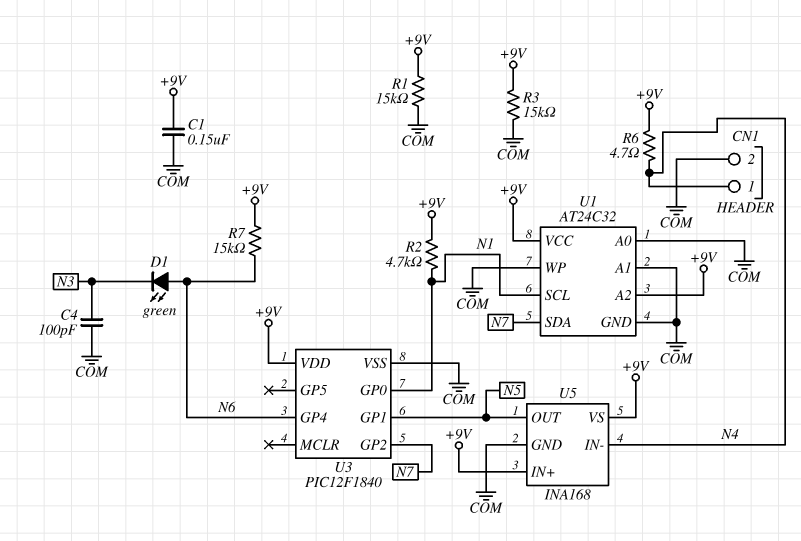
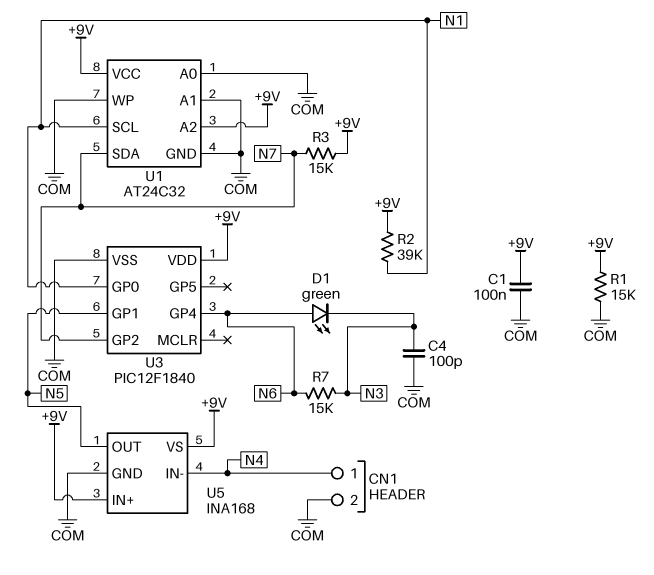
C1: 150nF (+9V, COM) -> 100nF (+9V, COM)
R2: 4.7k (+9V, N1) -> 39k (+9V, N1)
R3: 15k (+9V, COM) -> 15k (+9V, N7)
R6: 4.7 (+9V, N4) -> none
R7: 15k (+9V, N6) -> 15k (N3, N6)

